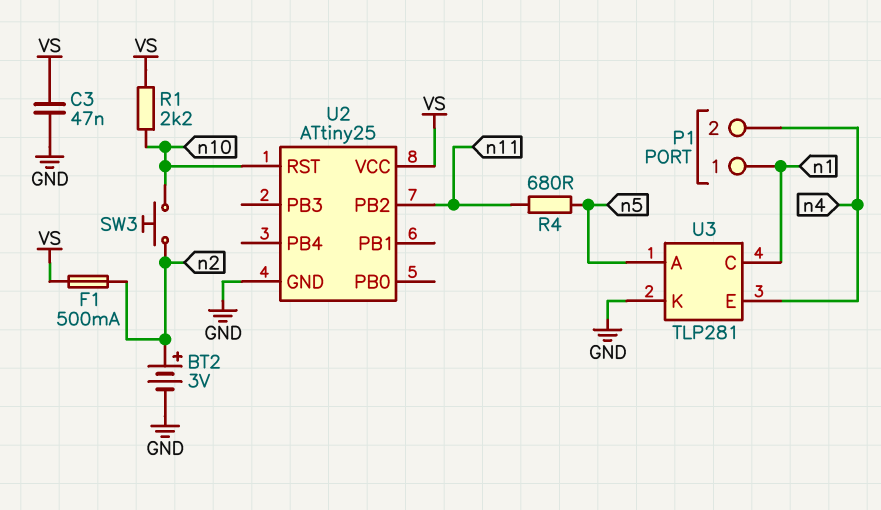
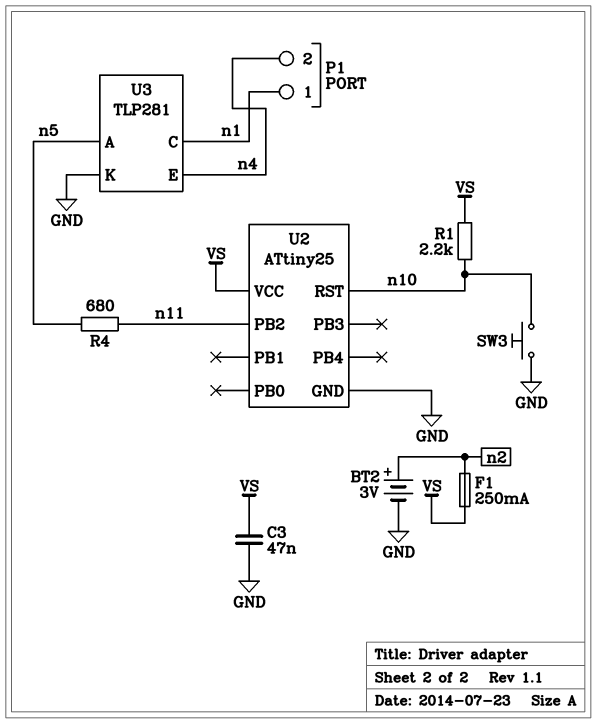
F1: 500mA (VS, n2) -> 250mA (VS, n2)
SW3: button (n2, n10) -> button (GND, n10)

